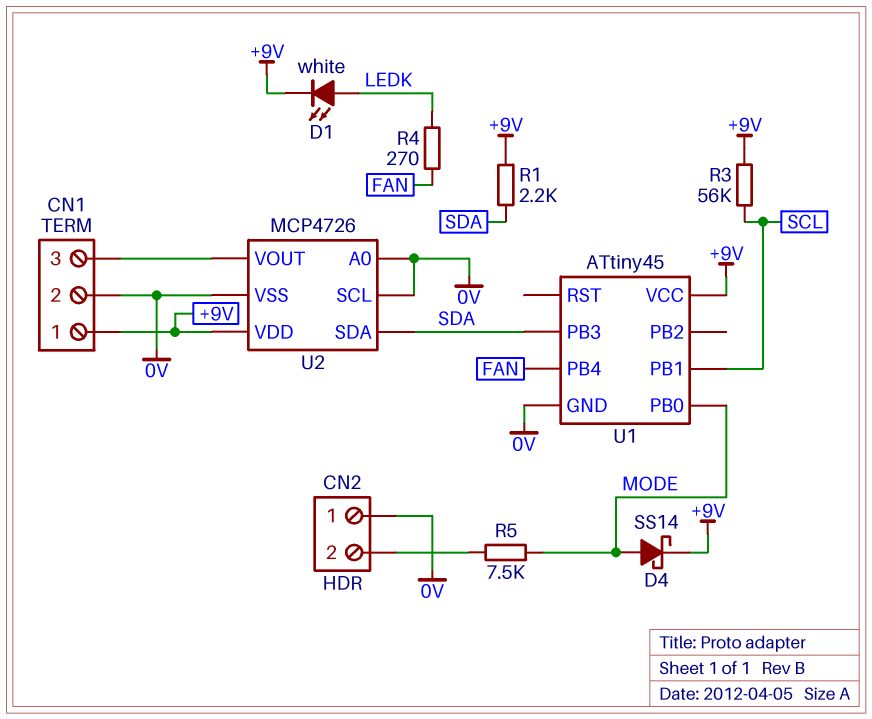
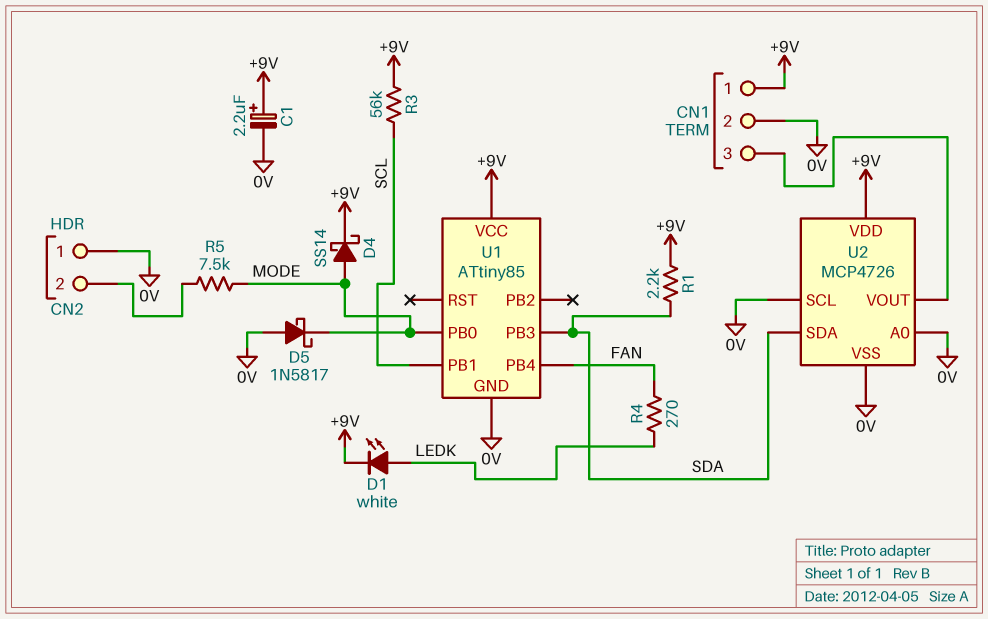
C1: none -> 2.2uF (plus +9V, minus 0V)
D5: none -> schottky 1N5817 (A 0V, K MODE)
U1: ATtiny45 -> ATtiny85

